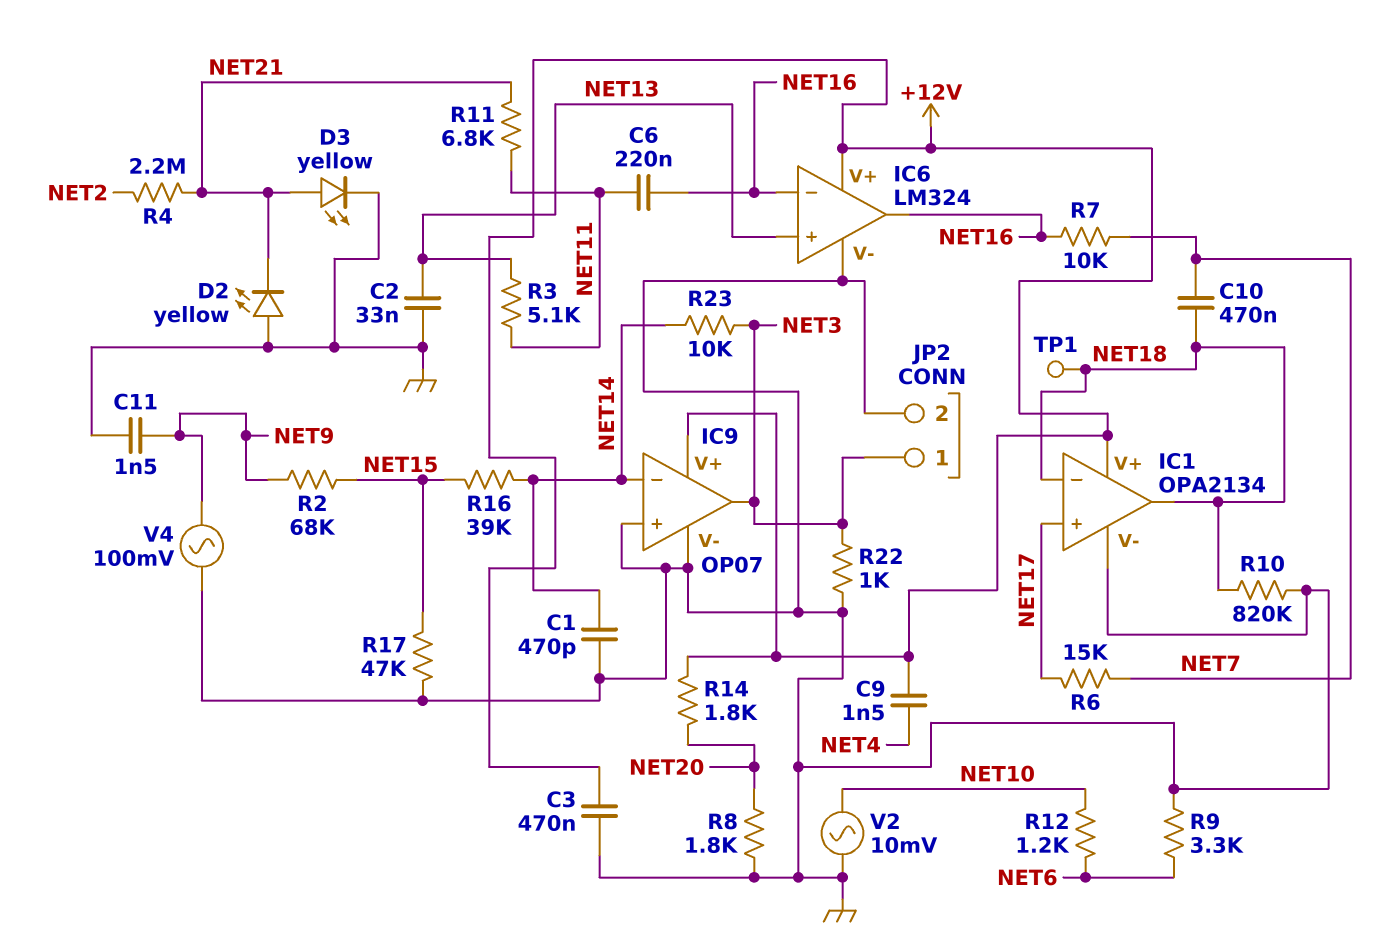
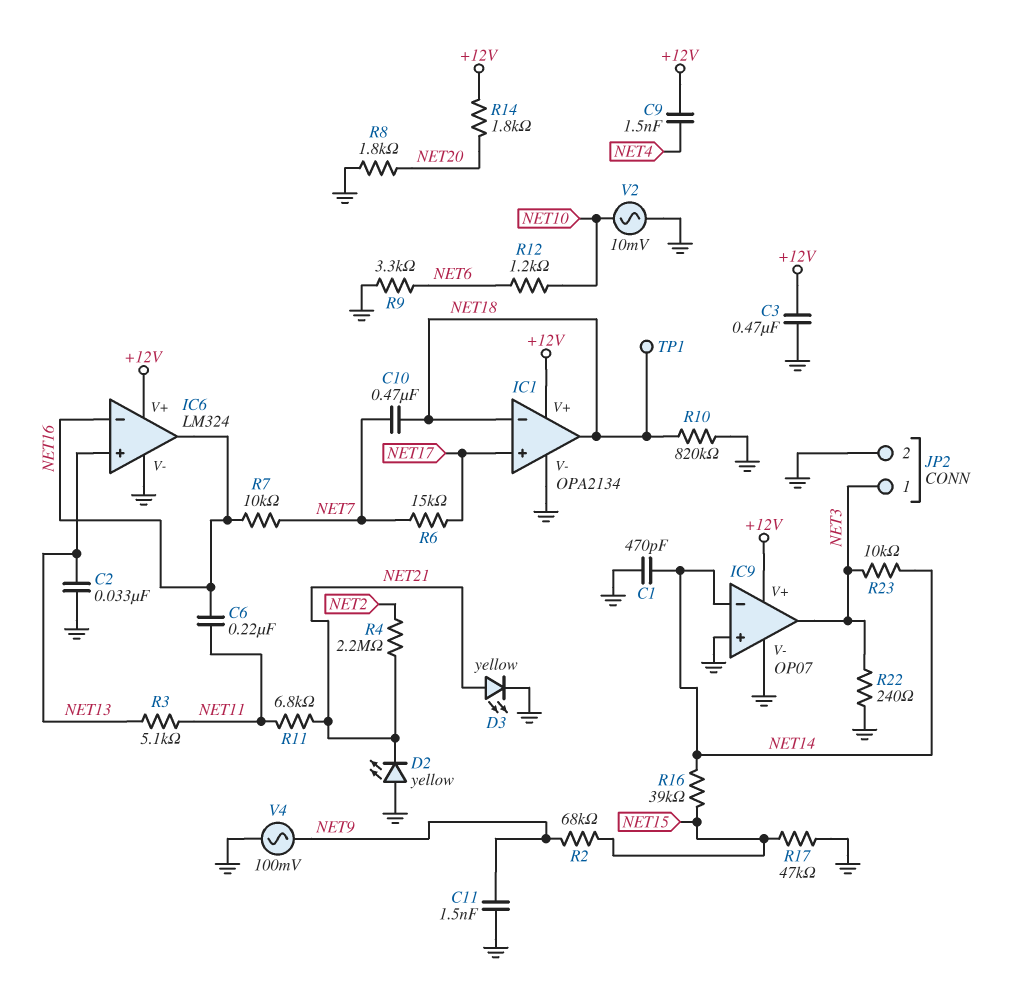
R22: 1k (GND, NET3) -> 240 (GND, NET3)

